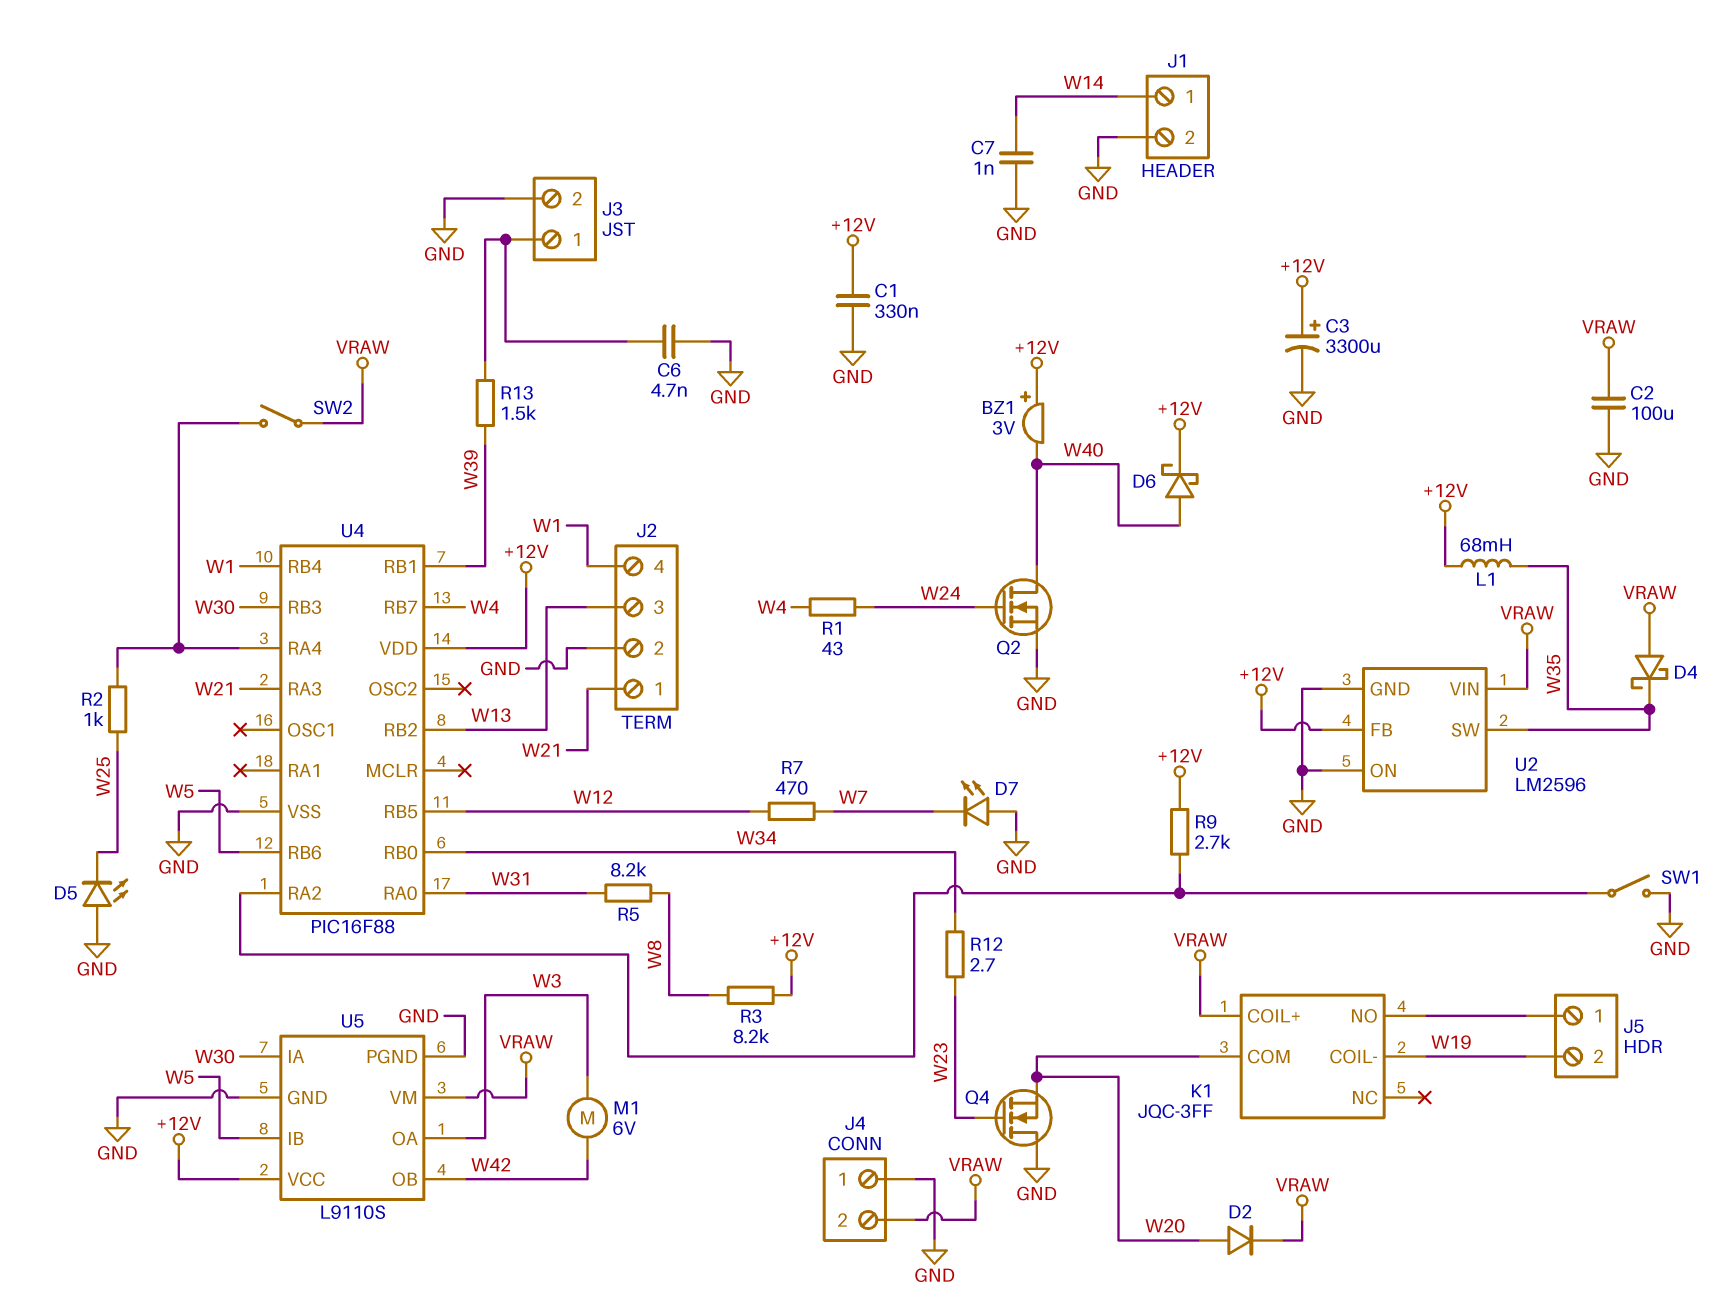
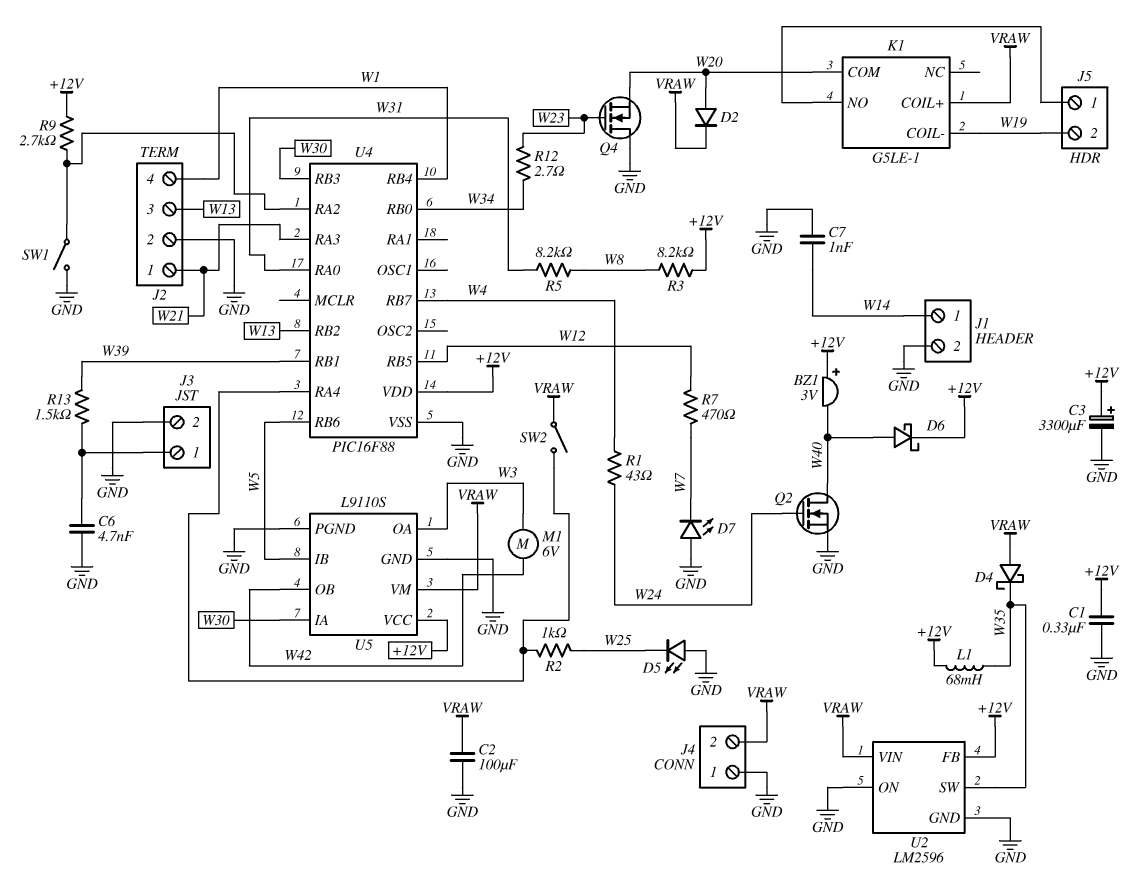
K1: JQC-3FF -> G5LE-1

